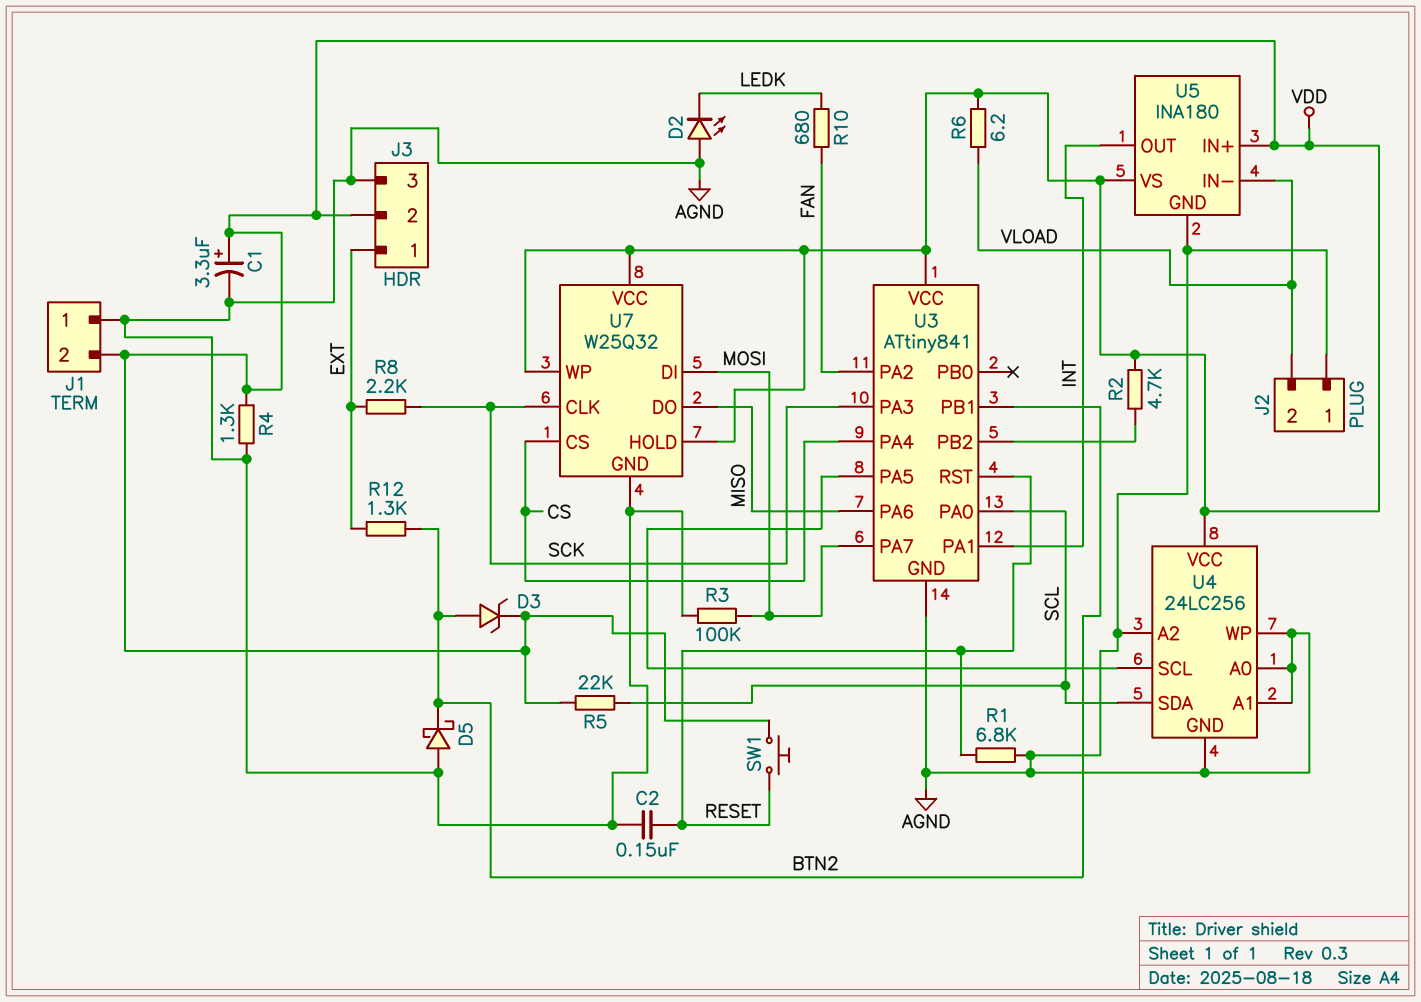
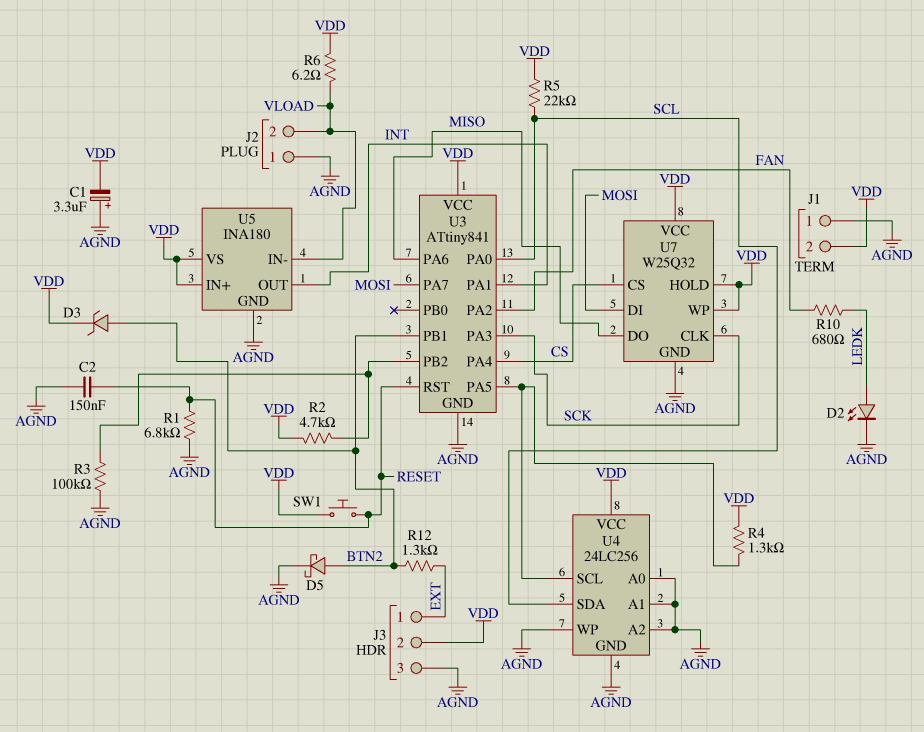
C1: 3.3uF (plus VDD, minus AGND) -> 3.3uF (plus AGND, minus VDD)
D2: LED (A AGND, K LEDK) -> LED (A LEDK, K AGND)
D5: schottky (A AGND, K BTN2) -> schottky (A BTN2, K AGND)
R3: 100k (AGND, MOSI) -> 100k (AGND, U3/PB2)
R4: 1.3k (AGND, VDD) -> 1.3k (U3/PA5, VDD)
R8: 2.2k (EXT, SCK) -> none

